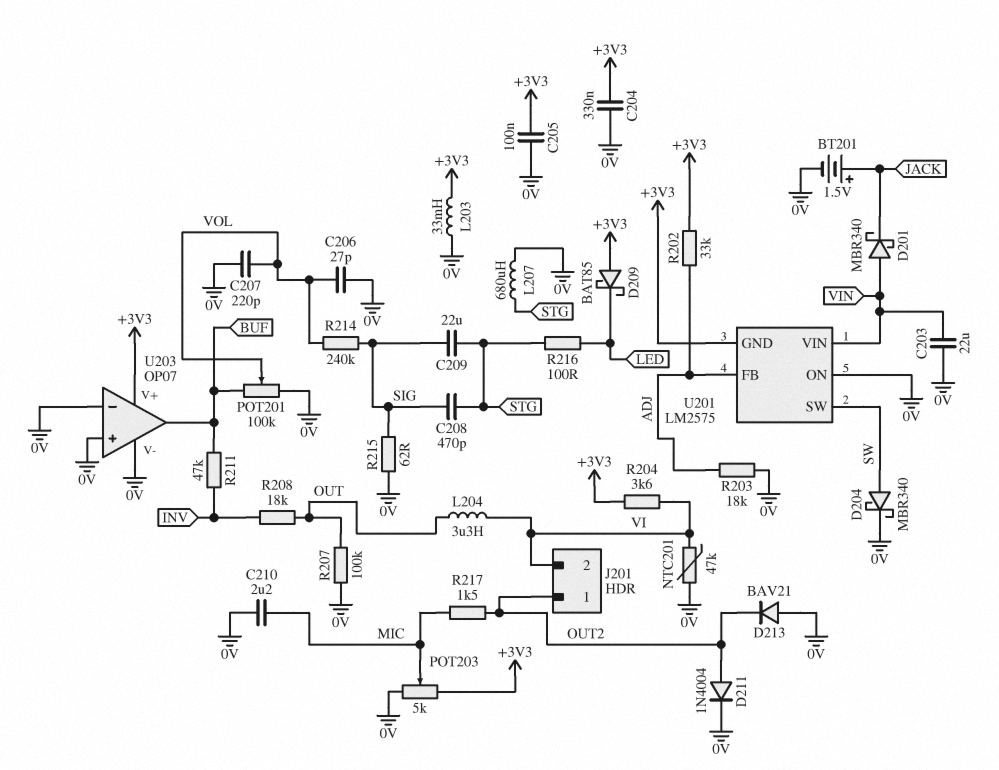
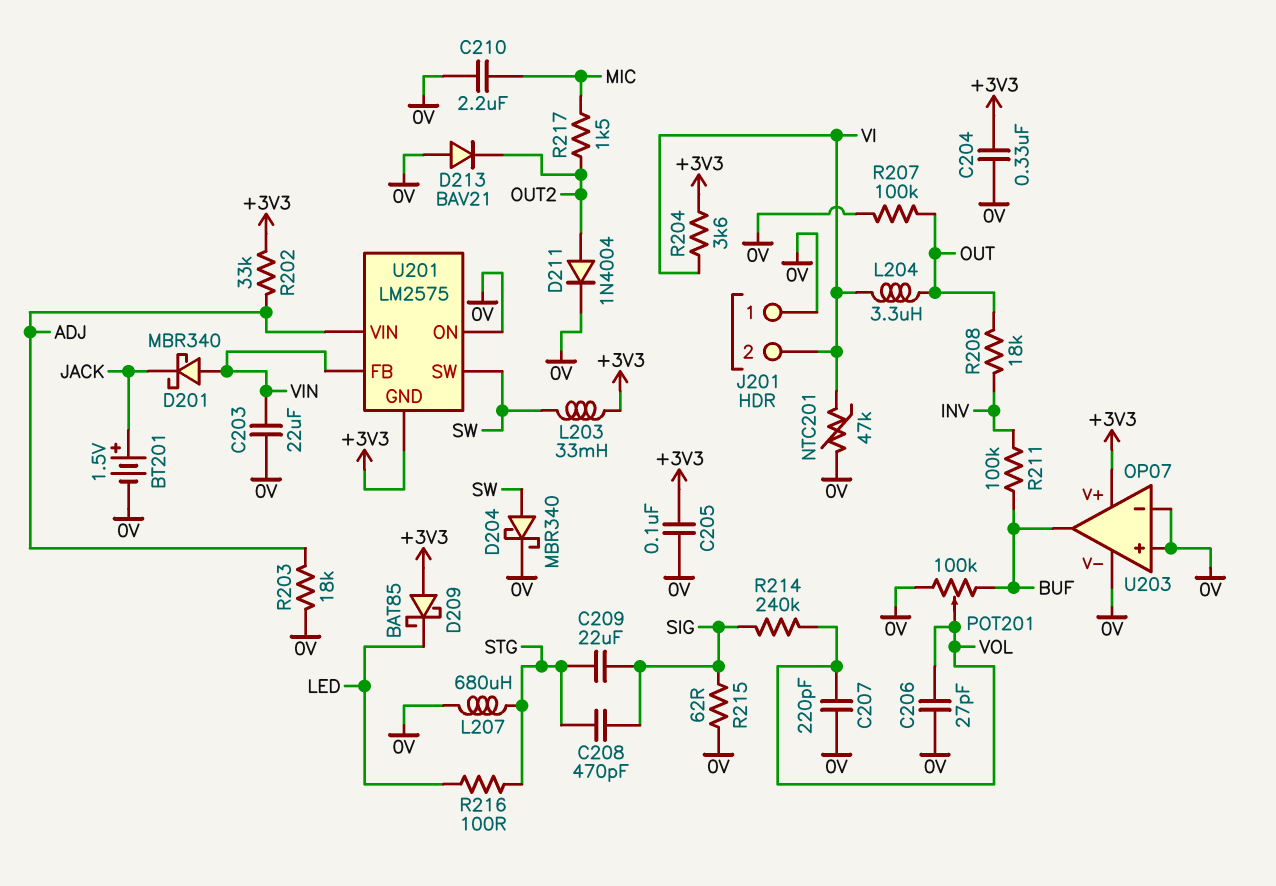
J201 pin 1: OUT2 -> 0V
L203: 33mH (+3V3, 0V) -> 33mH (+3V3, SW)
POT203: 5k (+3V3, 0V, wiper MIC) -> none
R211: 47k (BUF, INV) -> 100k (BUF, INV)
U201 pin FB: ADJ -> VIN
U201 pin VIN: VIN -> ADJ

